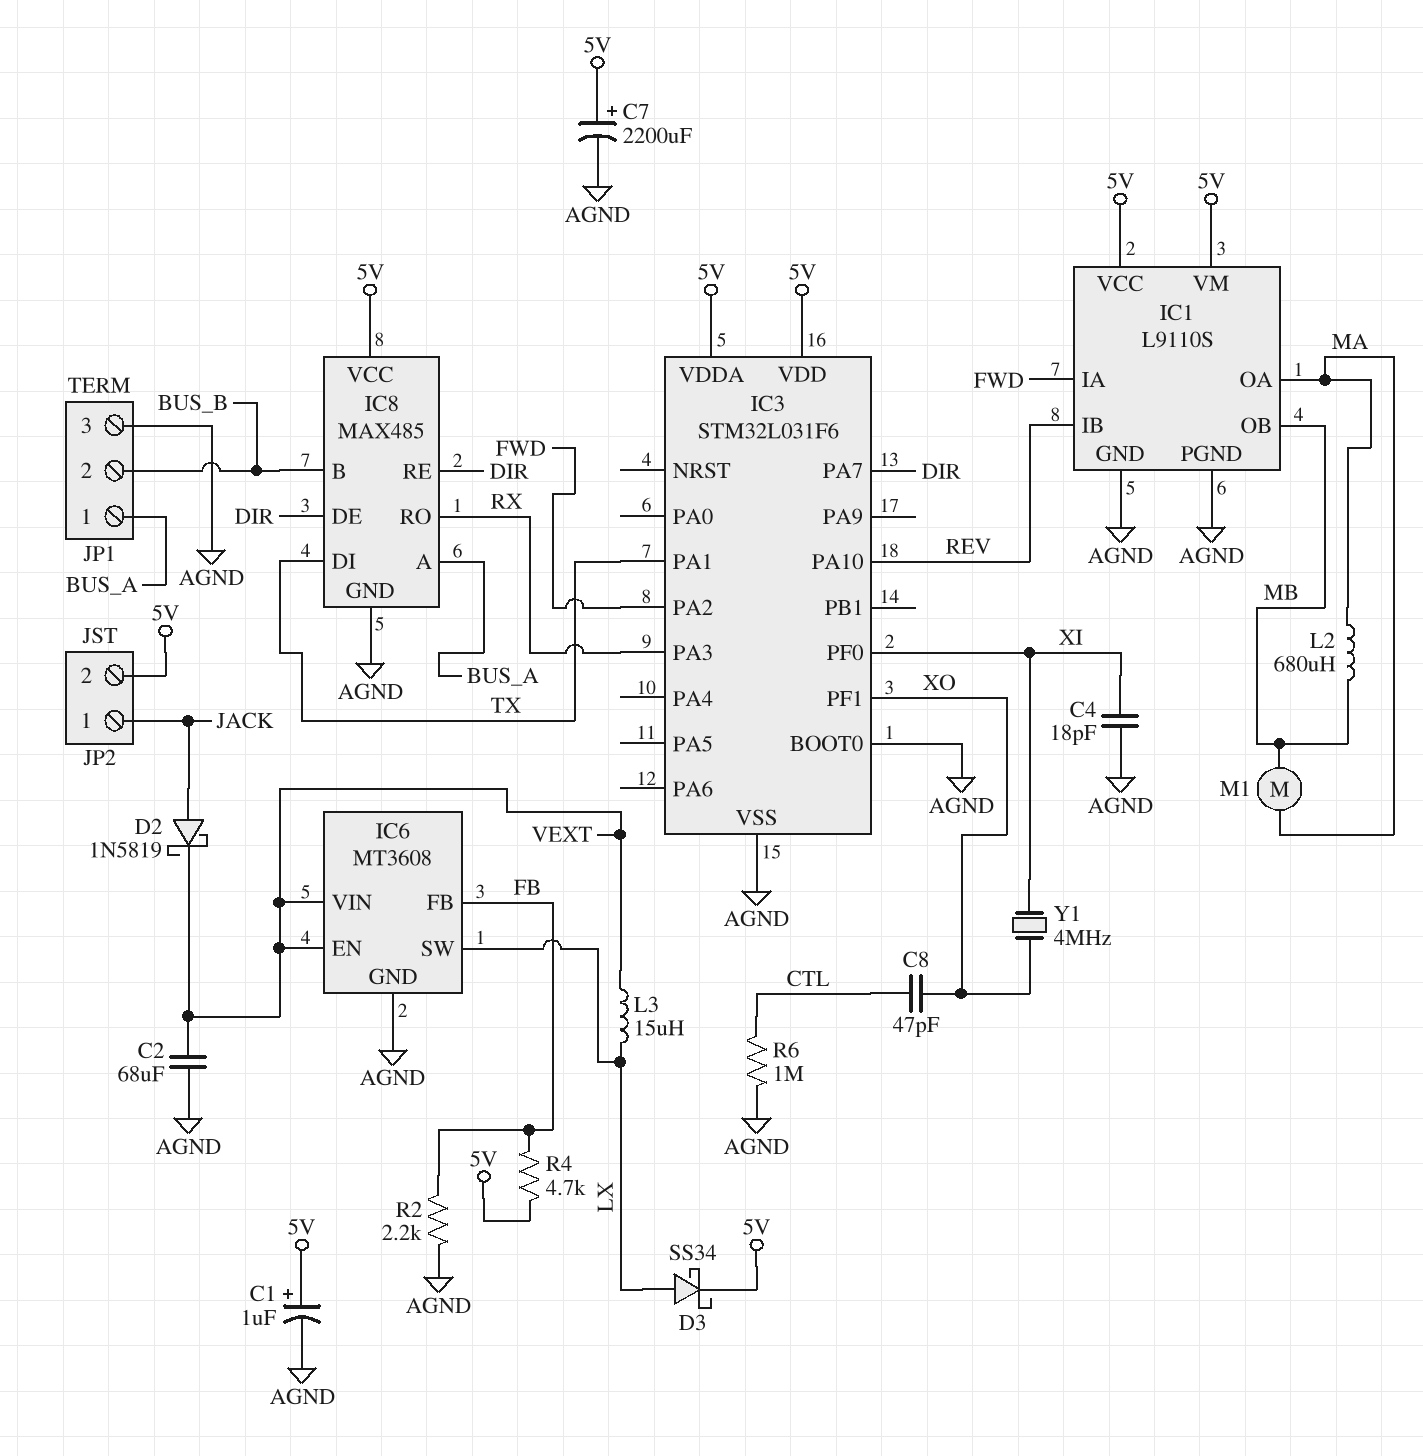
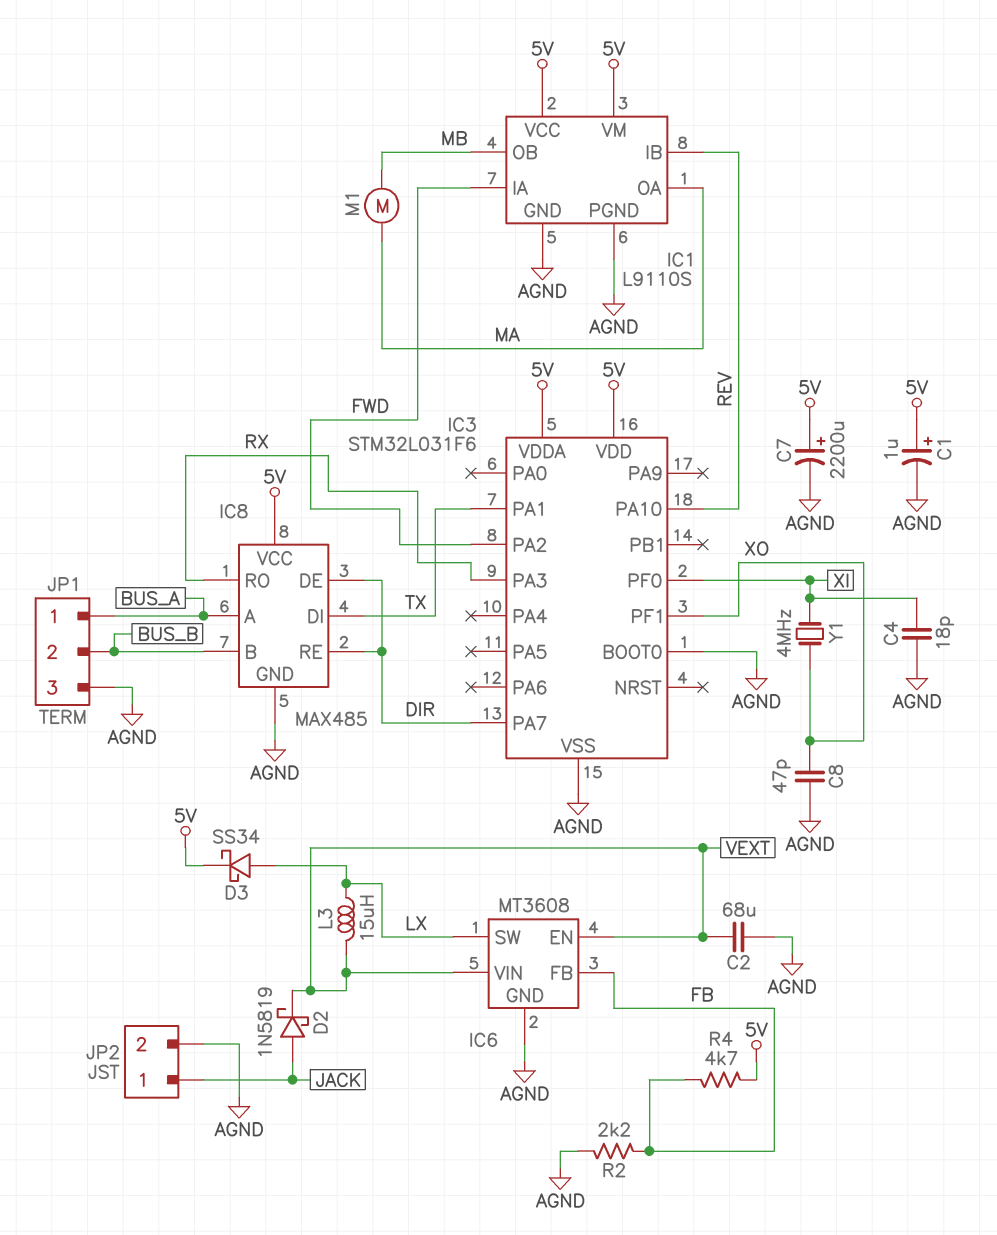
C8: 47pF (CTL, XO) -> 47pF (AGND, XO)
JP2 pin 2: 5V -> AGND
L2: 680uH (MA, MB) -> none
R6: 1M (AGND, CTL) -> none

